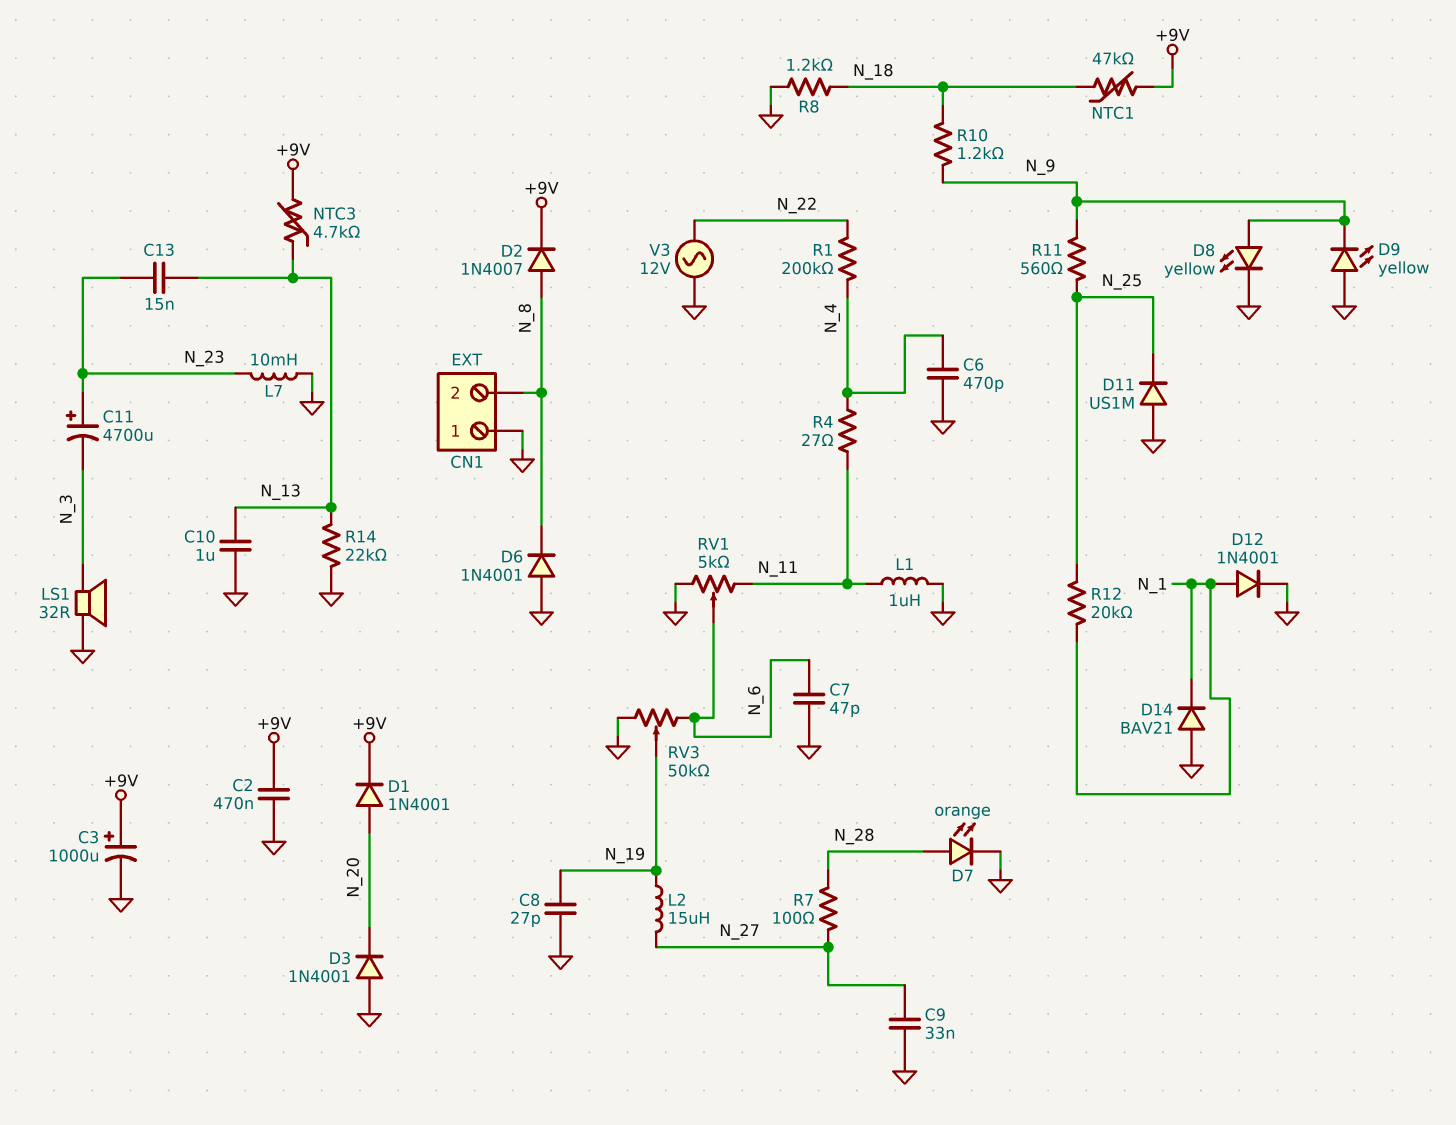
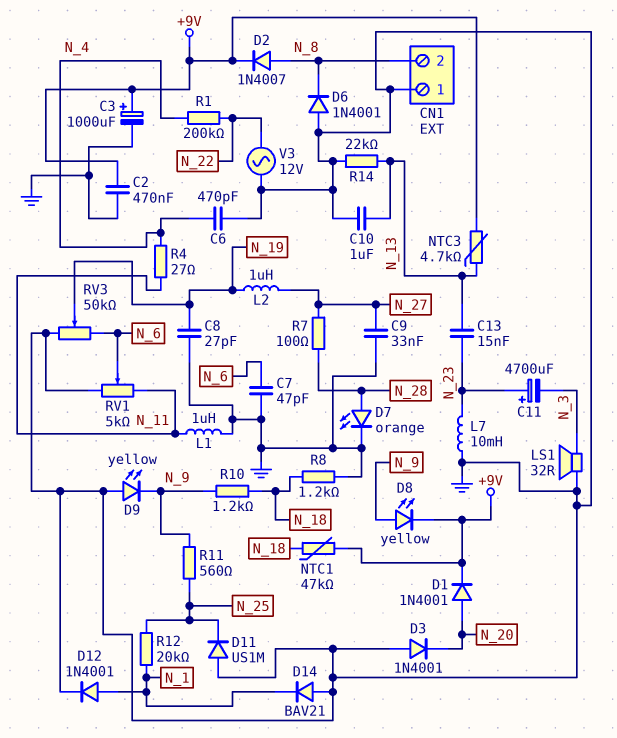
D8: LED yellow (A N_9, K GND) -> LED yellow (A N_9, K +9V)
L2: 15uH (N_19, N_27) -> 1uH (N_19, N_27)

